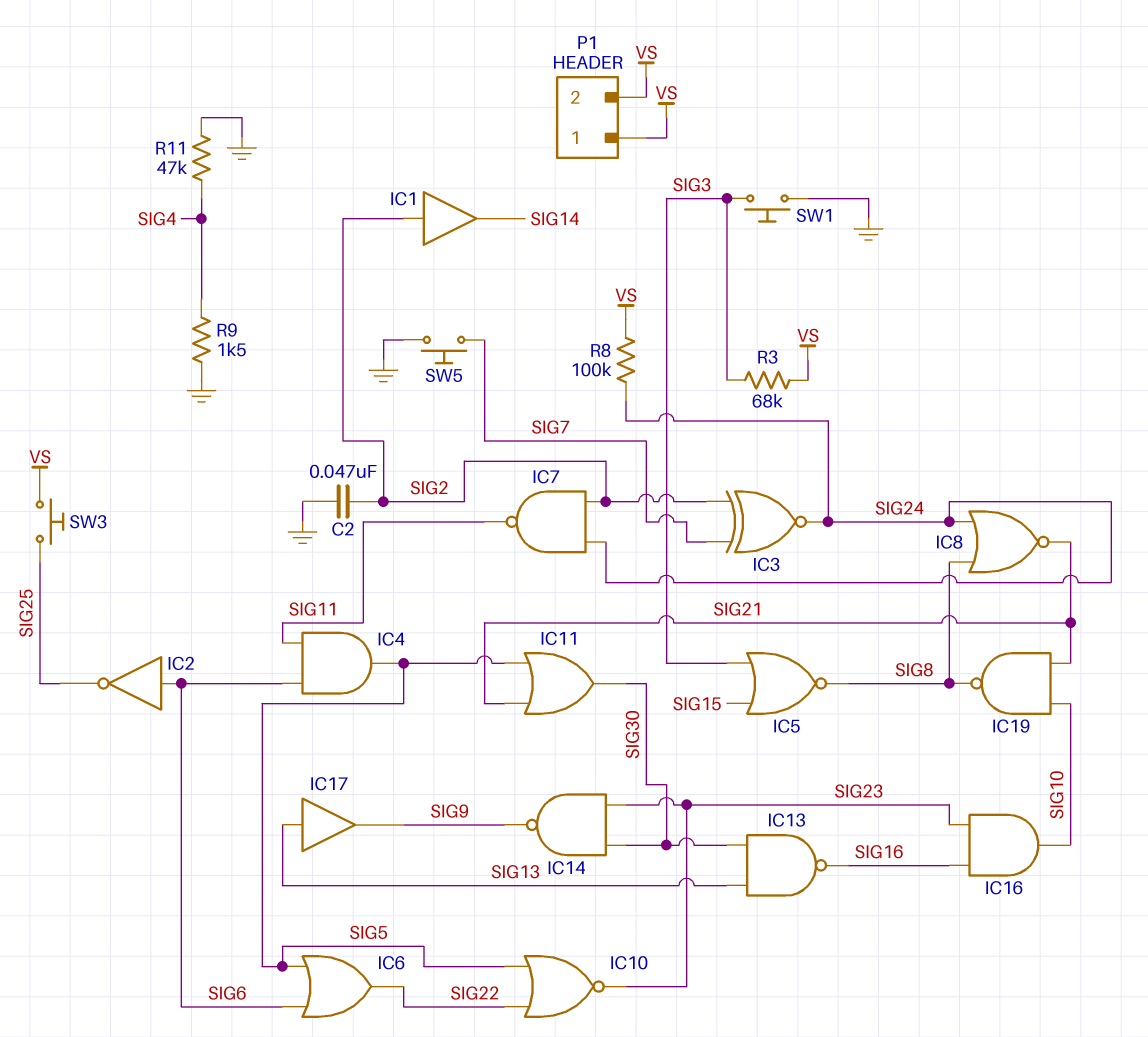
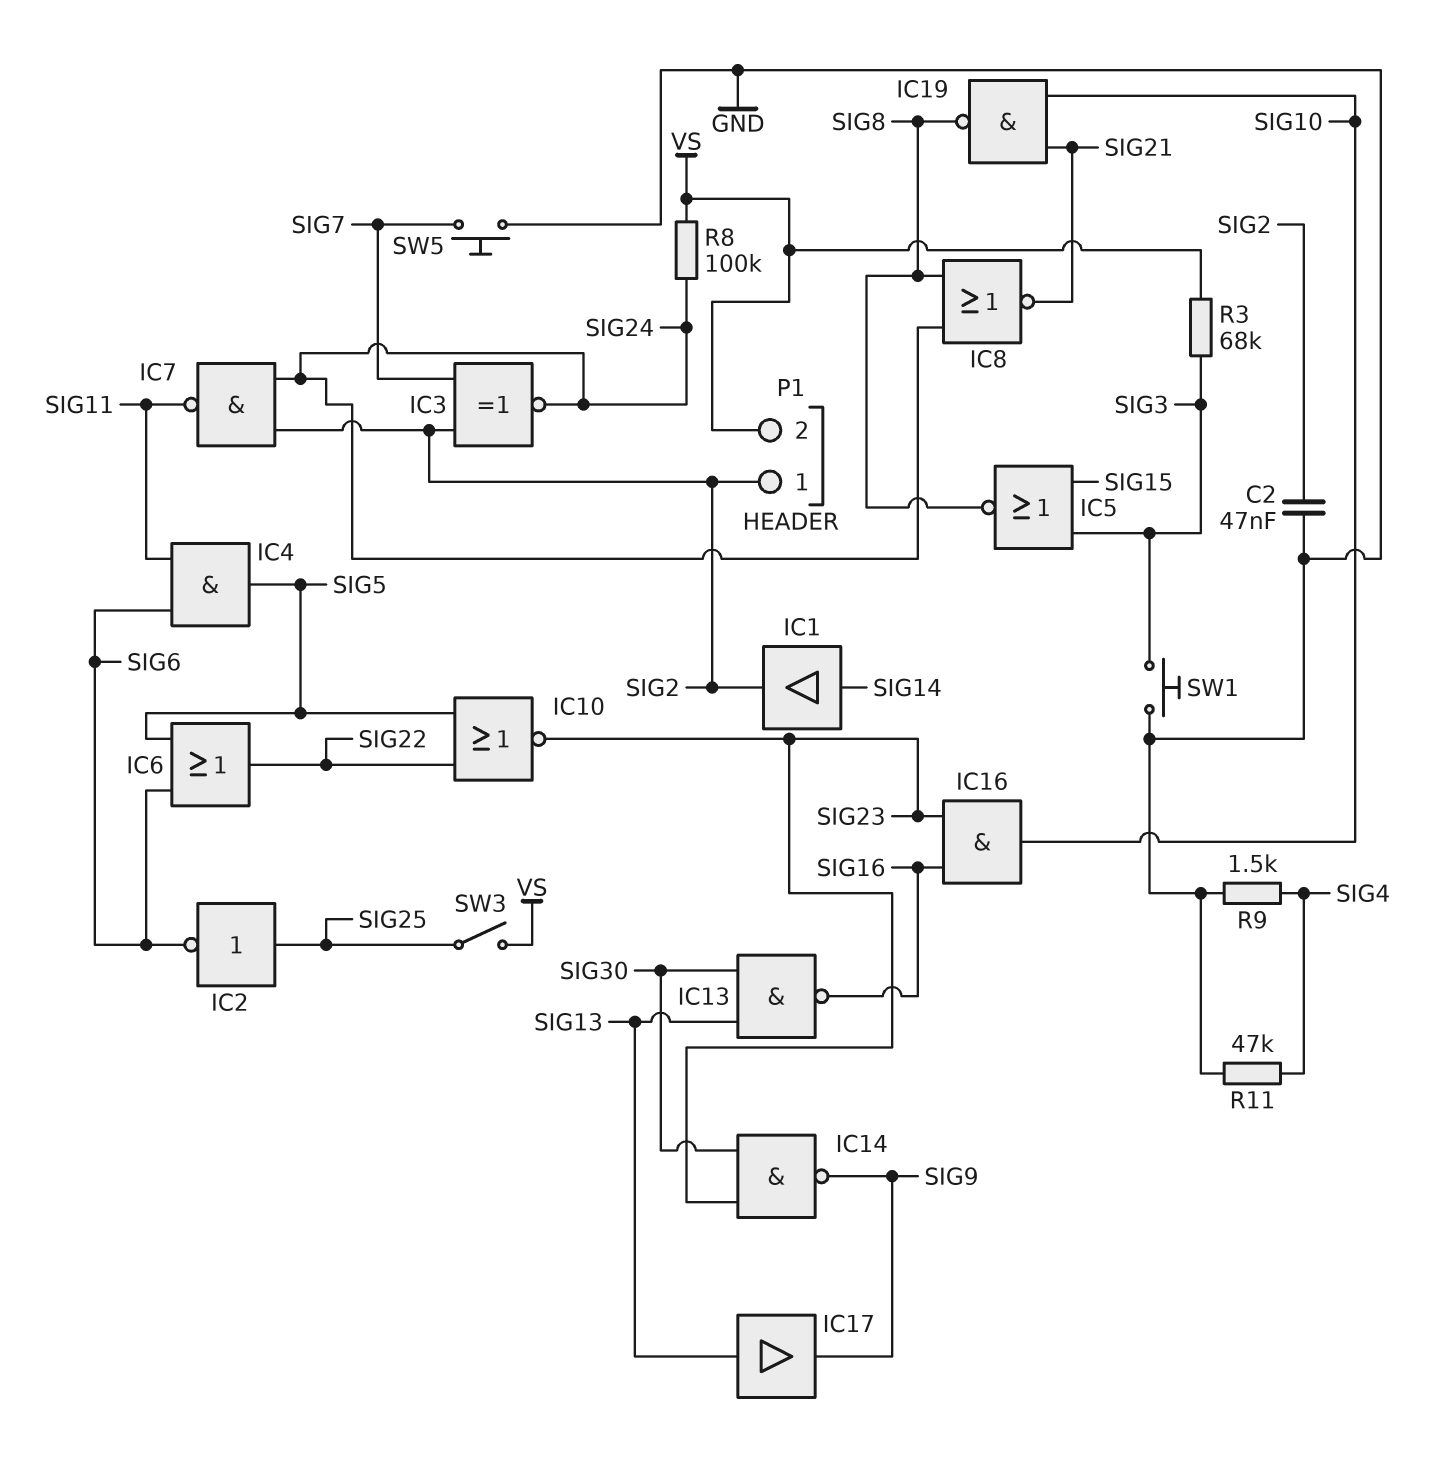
IC1: buffer (in SIG2, out SIG14) -> buffer (in SIG14, out SIG2)
IC2: NOT (in SIG6, out SIG25) -> NOT (in SIG25, out SIG6)
IC11: OR (in SIG5, in SIG21, out SIG30) -> none
P1 pin 1: VS -> SIG2
SW3: button (SIG25, VS) -> switch (SIG25, VS)

